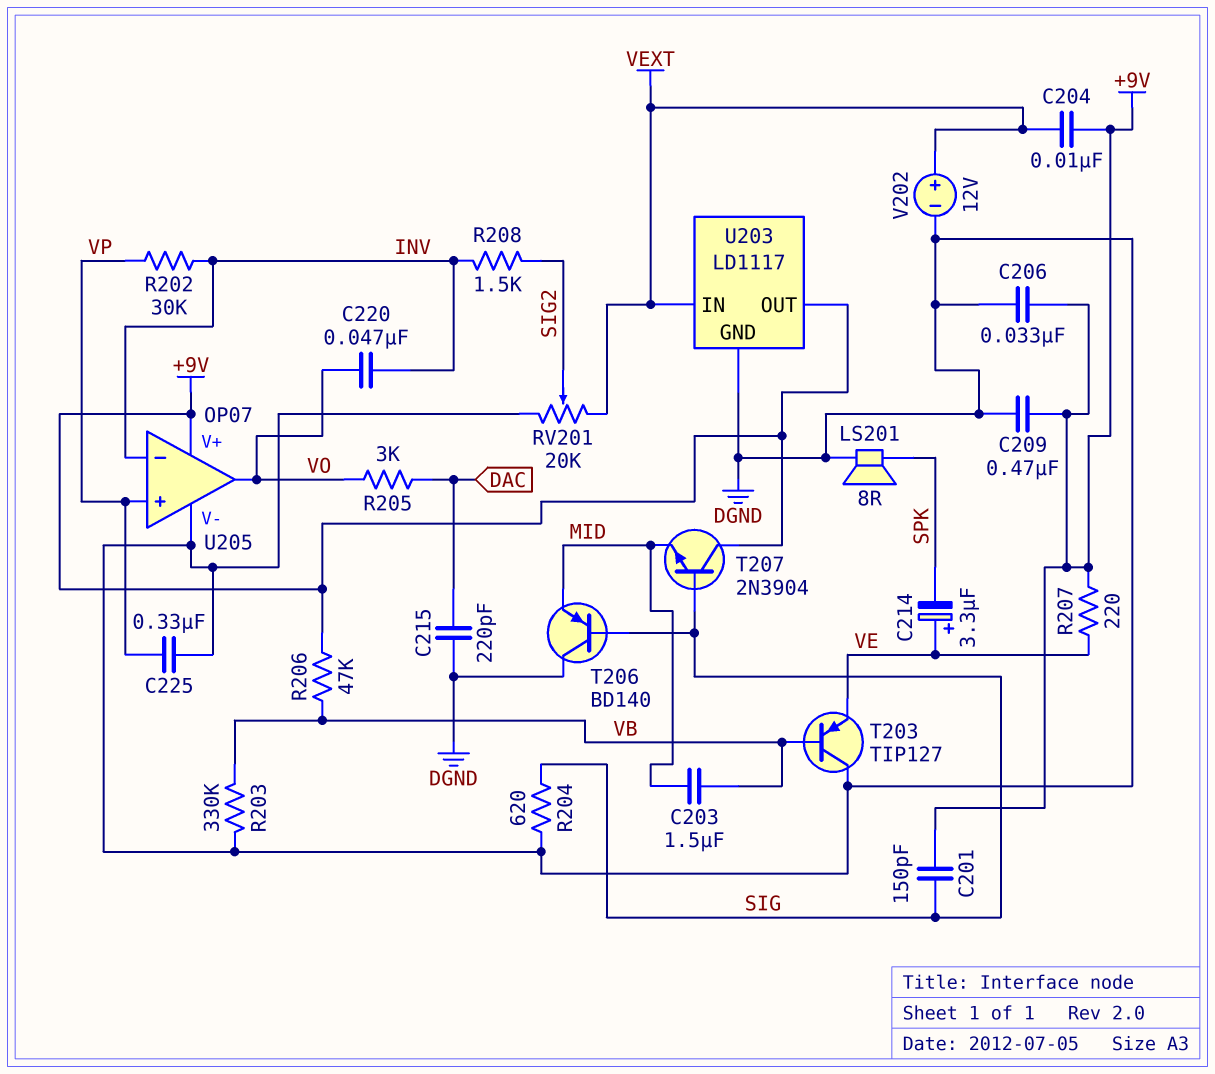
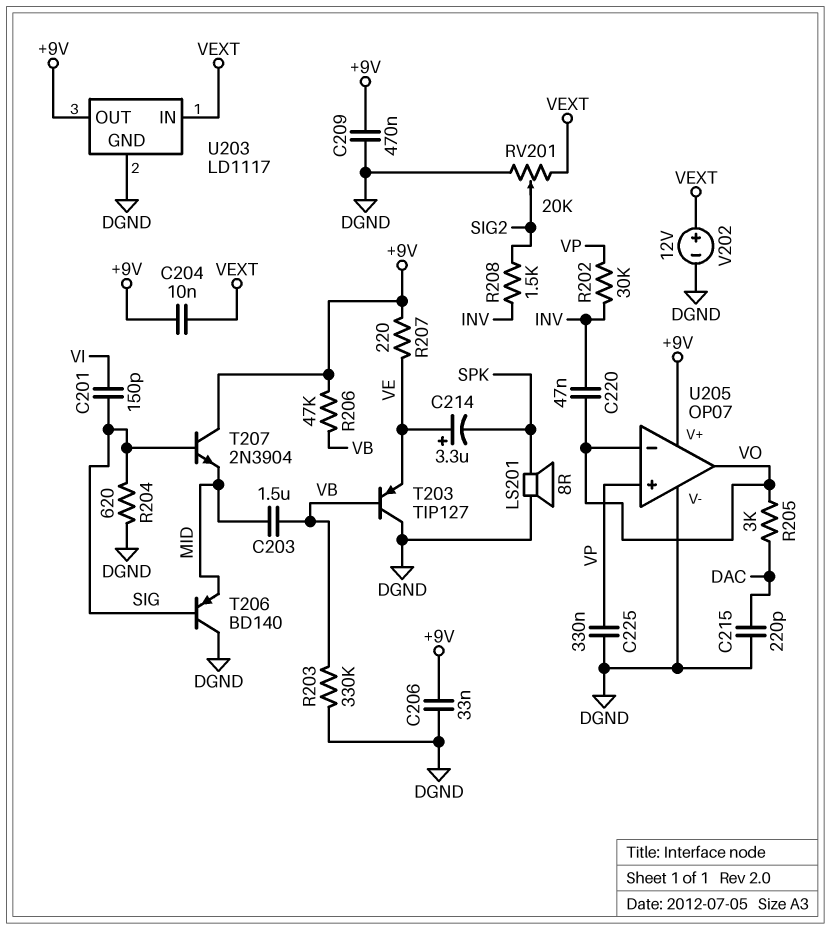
C201: 150pF (+9V, SIG) -> 150pF (SIG, VI)
U205 pin in-: INV -> VO

